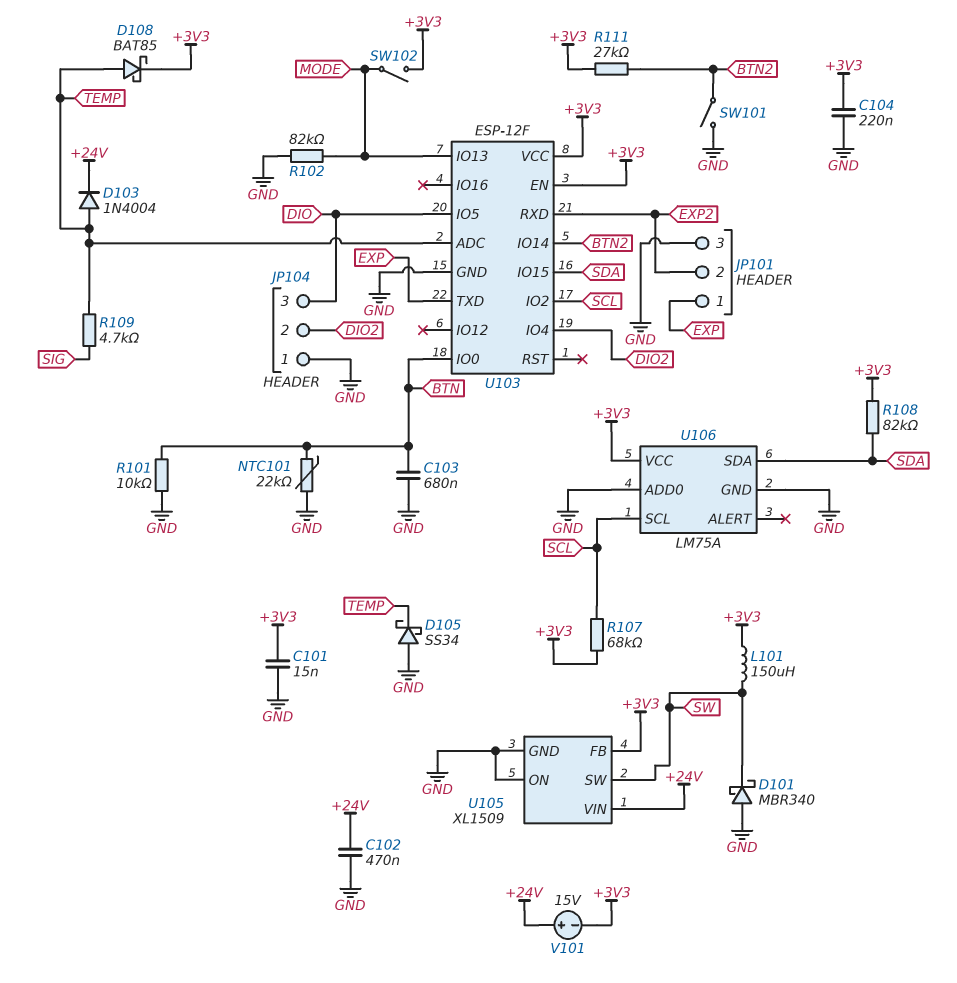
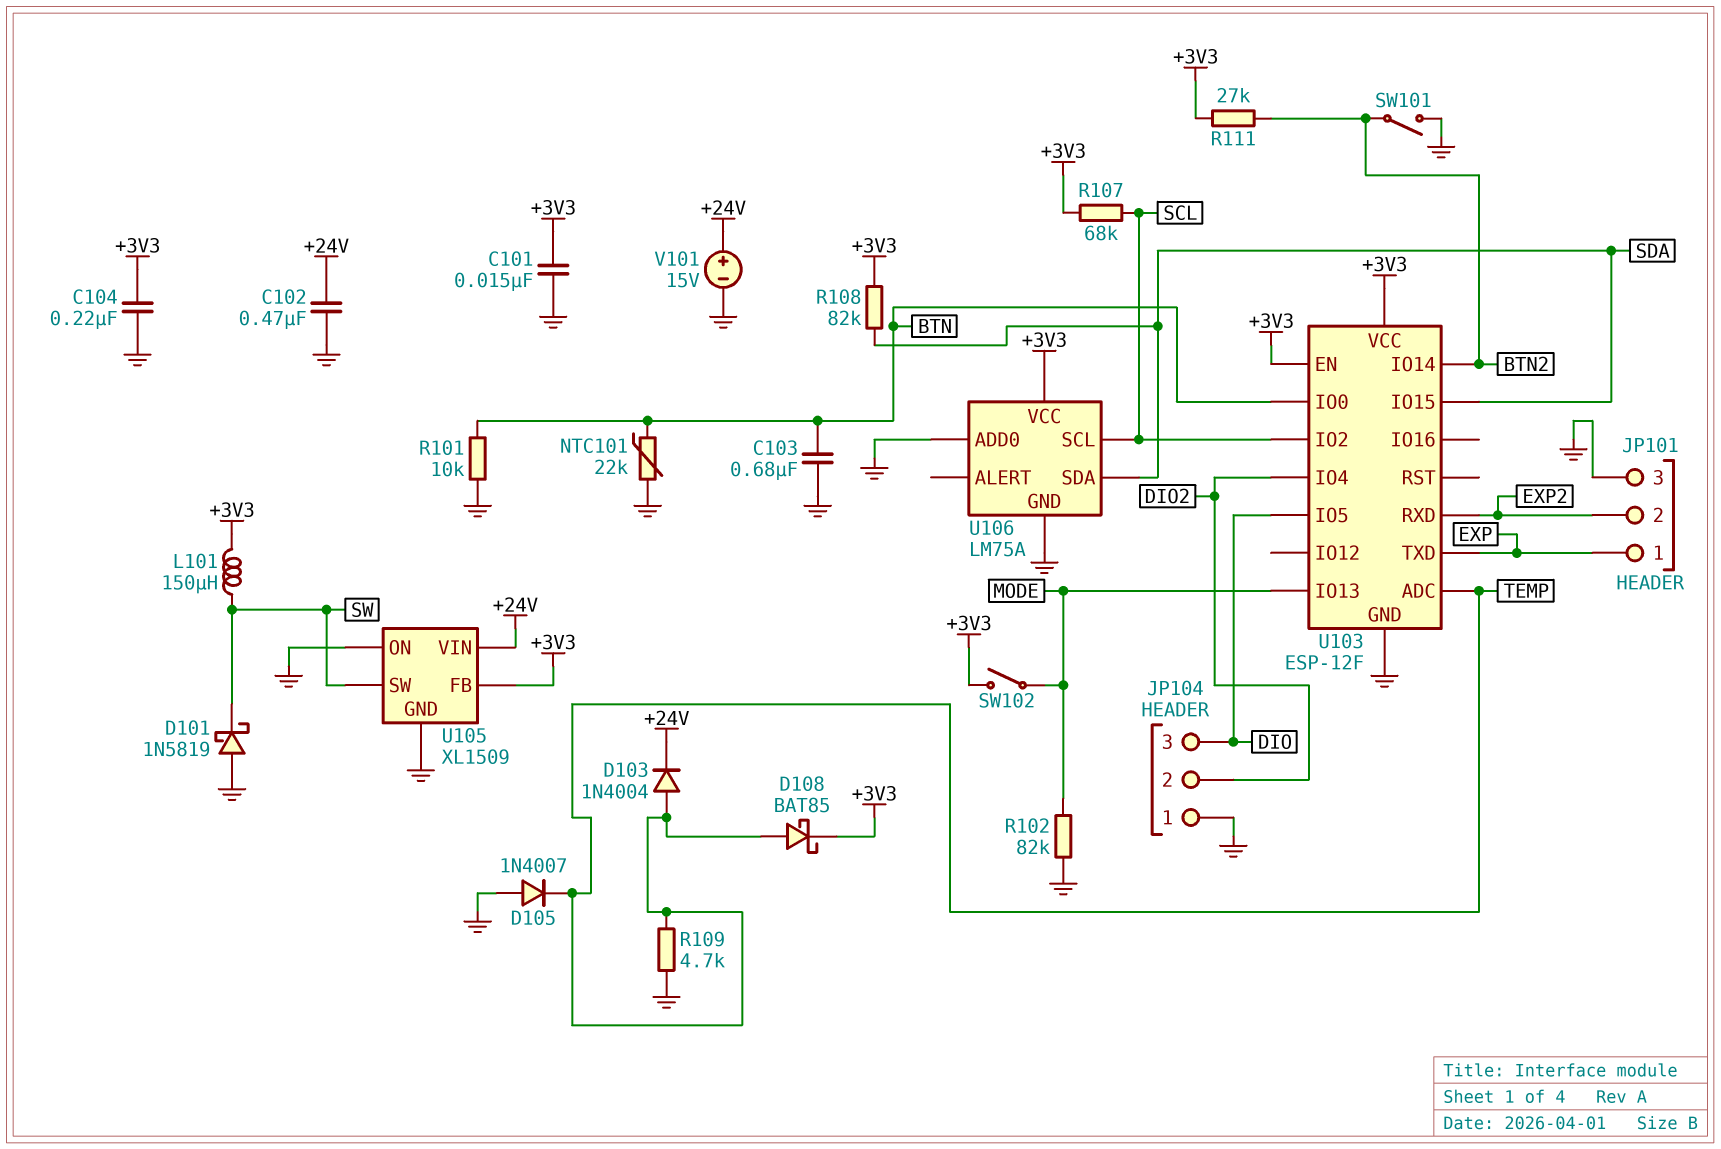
D101: schottky MBR340 (A GND, K SW) -> schottky 1N5819 (A GND, K SW)
D105: schottky SS34 (A GND, K TEMP) -> diode 1N4007 (A GND, K TEMP)
R109: 4.7k (SIG, TEMP) -> 4.7k (GND, TEMP)
V101: 15V (plus +24V, minus +3V3) -> 15V (plus +24V, minus GND)

